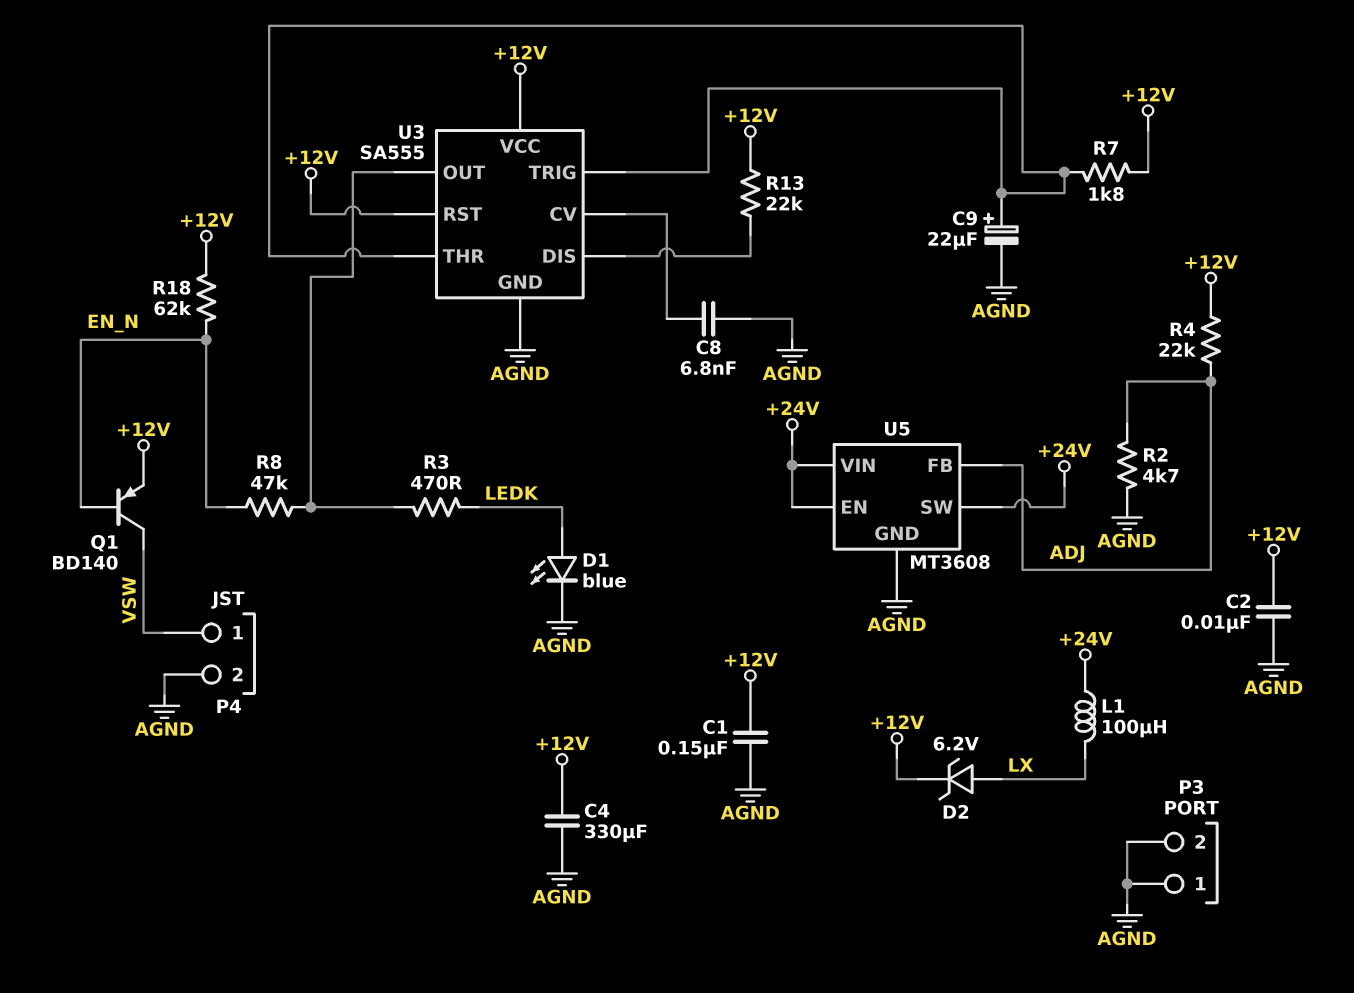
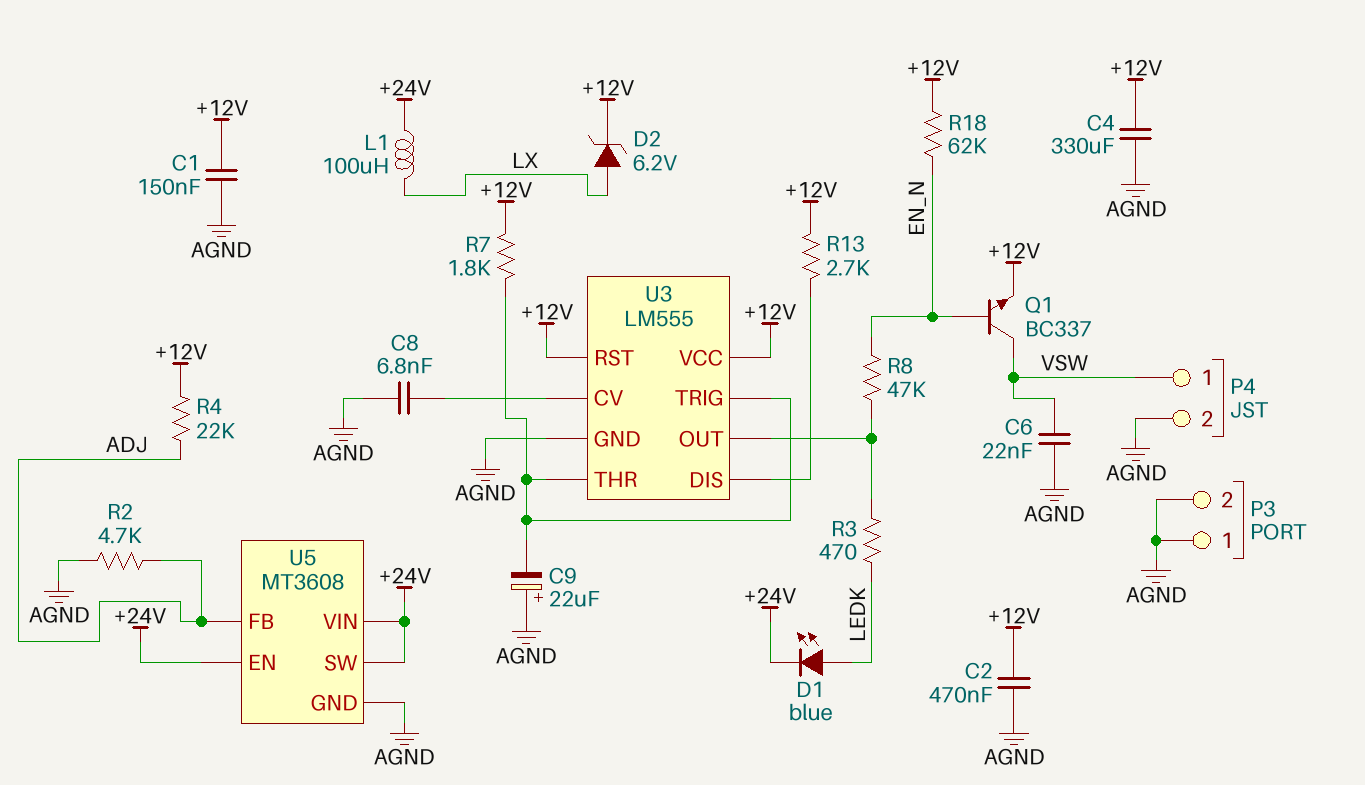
C2: 10nF (+12V, AGND) -> 470nF (+12V, AGND)
C6: none -> 22nF (AGND, VSW)
C9: 22uF (plus U3/THR, minus AGND) -> 22uF (plus AGND, minus U3/THR)
D1: LED blue (A LEDK, K AGND) -> LED blue (A LEDK, K +24V)
Q1: PNP BD140 (B EN_N, C VSW, E +12V) -> NPN BC337 (B EN_N, C VSW, E +12V)
R13: 22k (+12V, U3/DIS) -> 2.7k (+12V, U3/DIS)
U3: SA555 -> LM555

